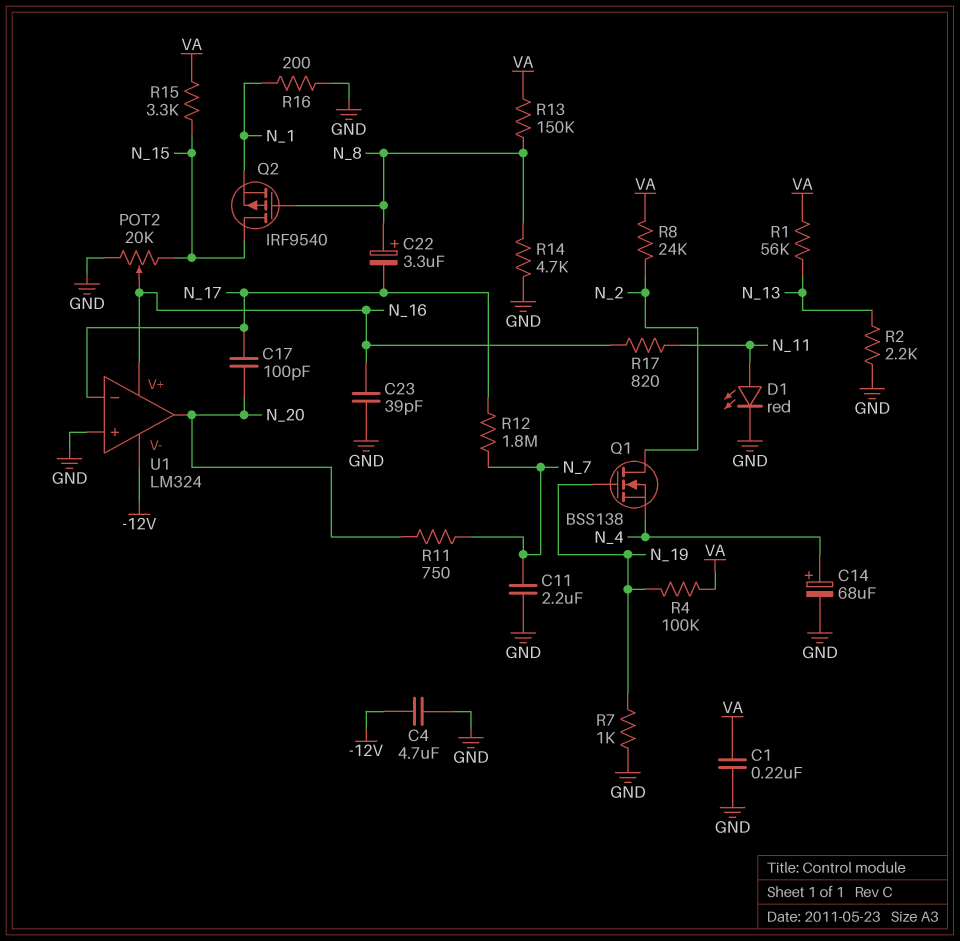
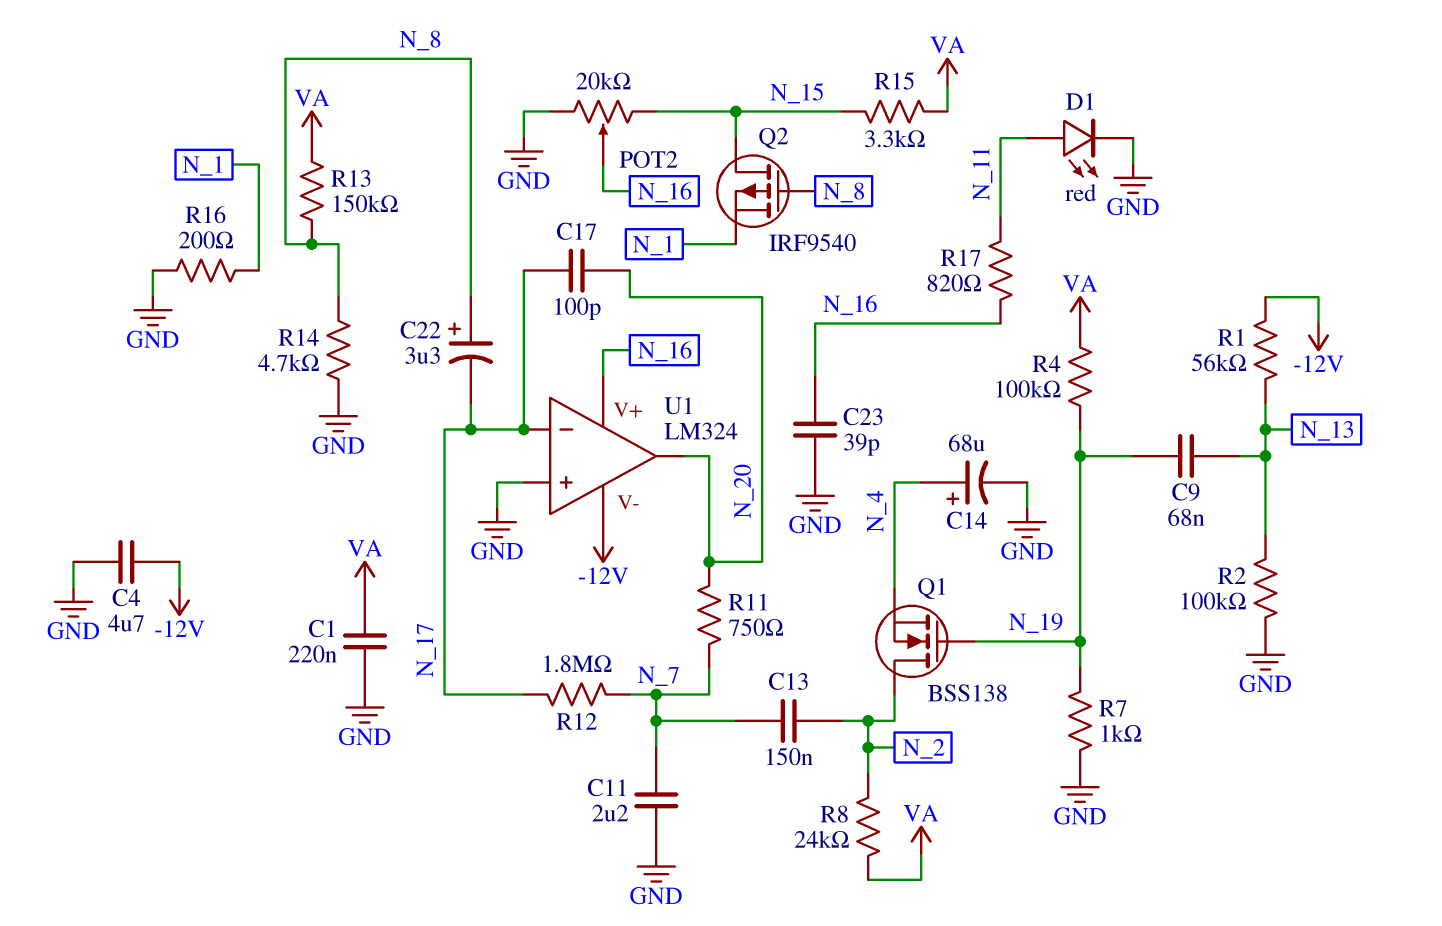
C9: none -> 68nF (N_13, N_19)
C13: none -> 150nF (N_2, N_7)
R1: 56k (N_13, VA) -> 56k (-12V, N_13)
R2: 2.2k (GND, N_13) -> 100k (GND, N_13)

